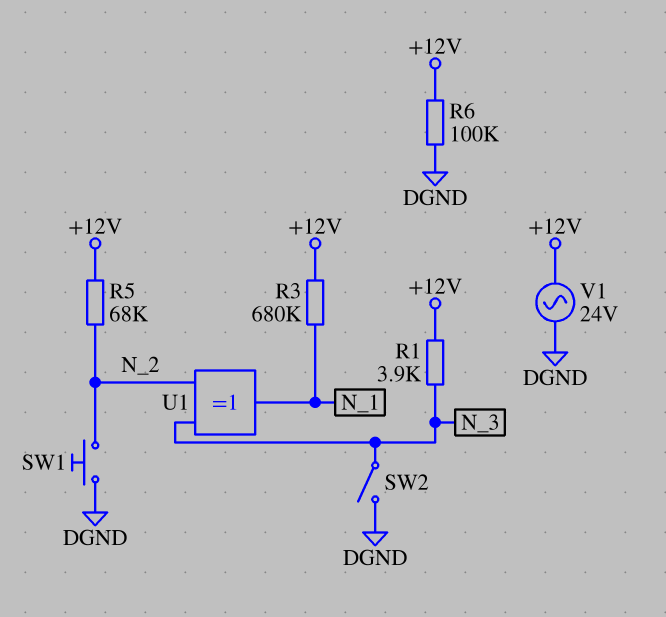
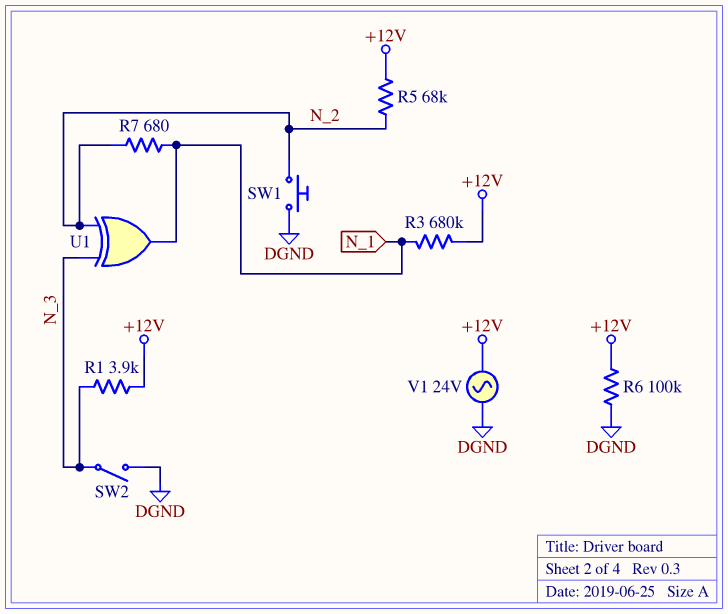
R7: none -> 680 (N_1, N_2)

